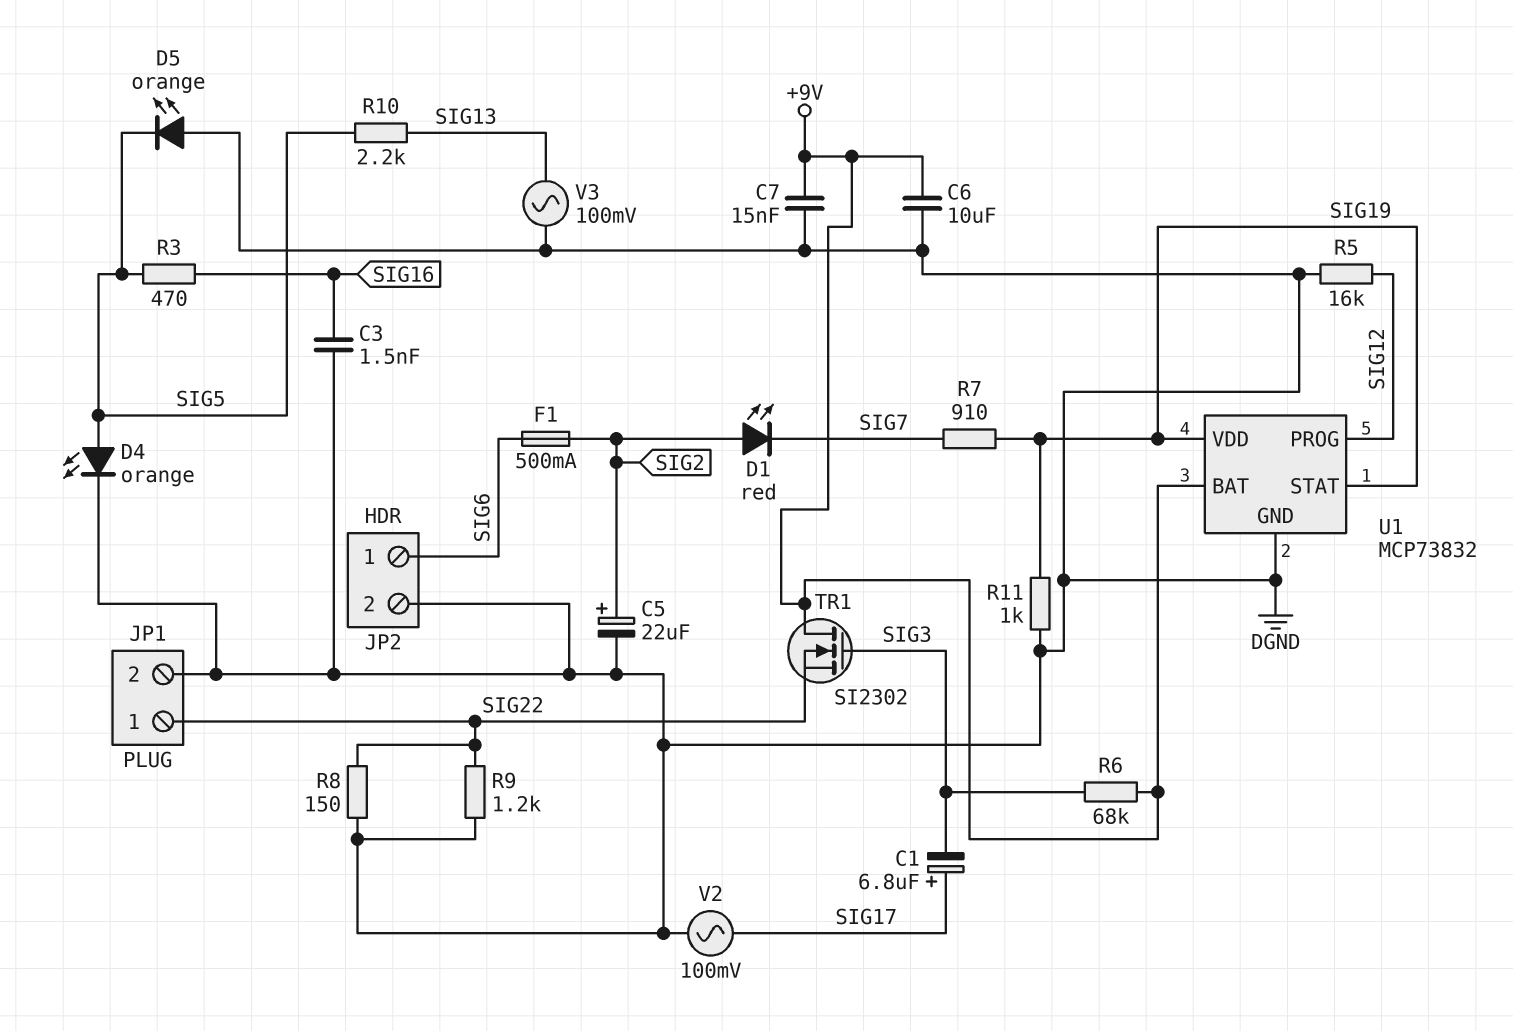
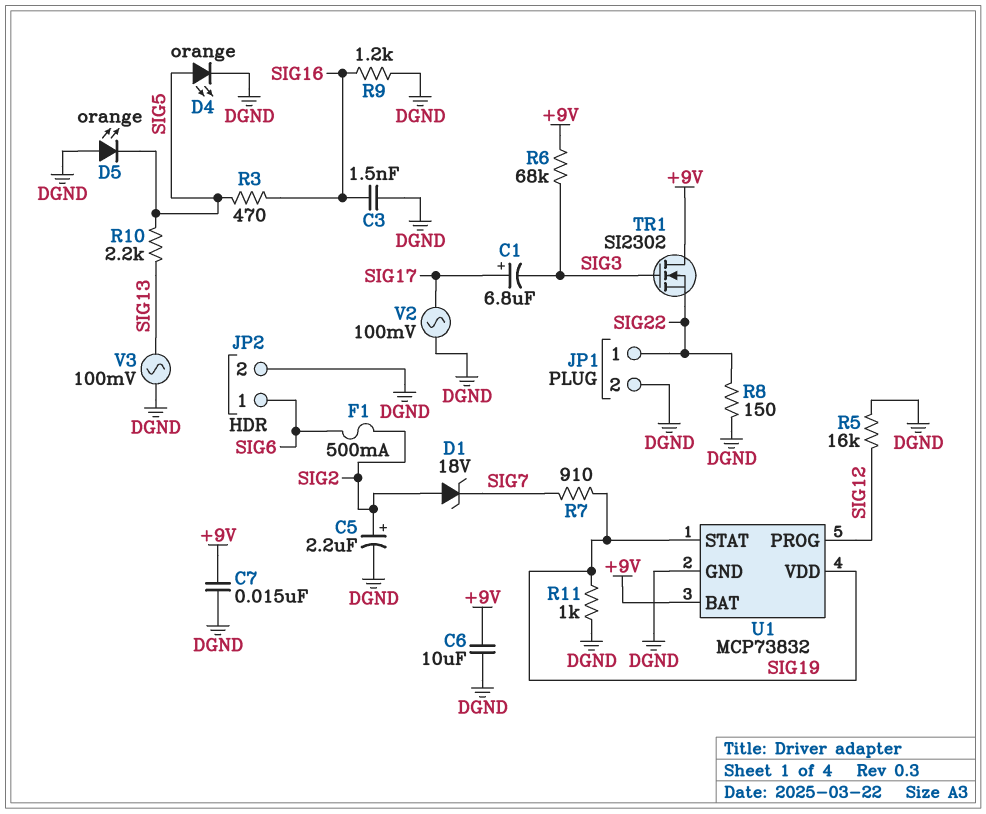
C5: 22uF (plus SIG2, minus DGND) -> 2.2uF (plus SIG2, minus DGND)
D1: LED red (A SIG2, K SIG7) -> zener 18V (A SIG2, K SIG7)
R9: 1.2k (DGND, SIG22) -> 1.2k (DGND, SIG16)

